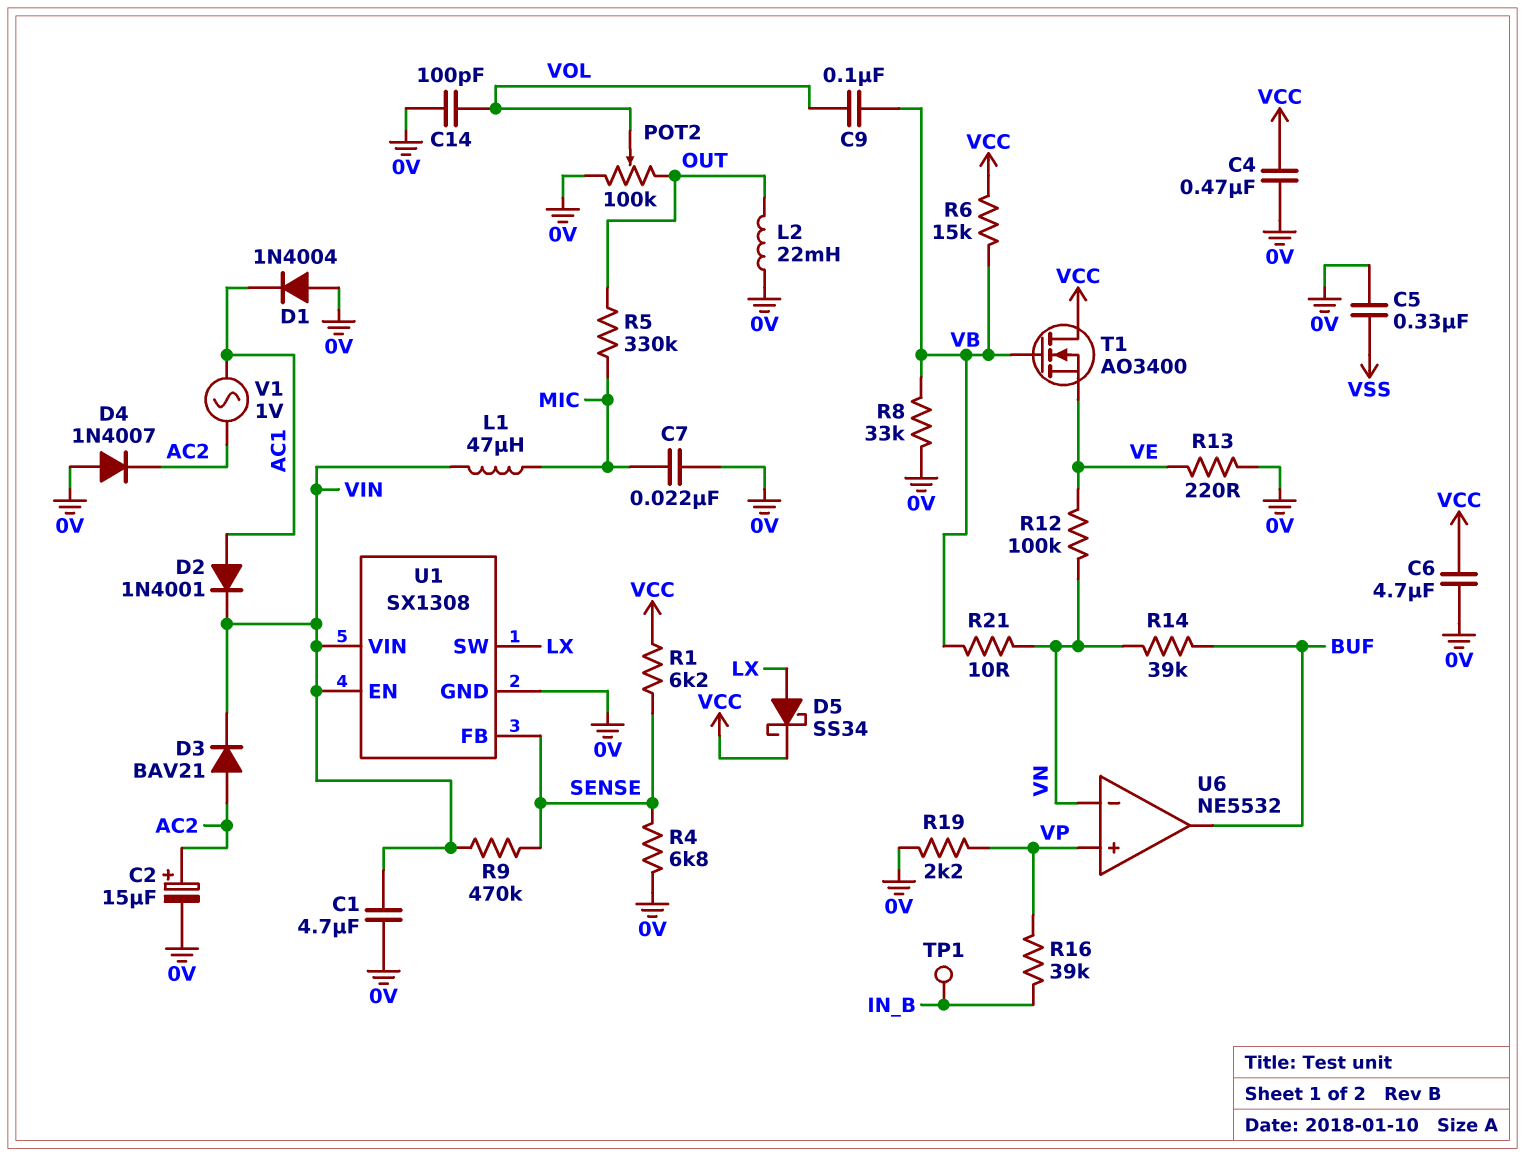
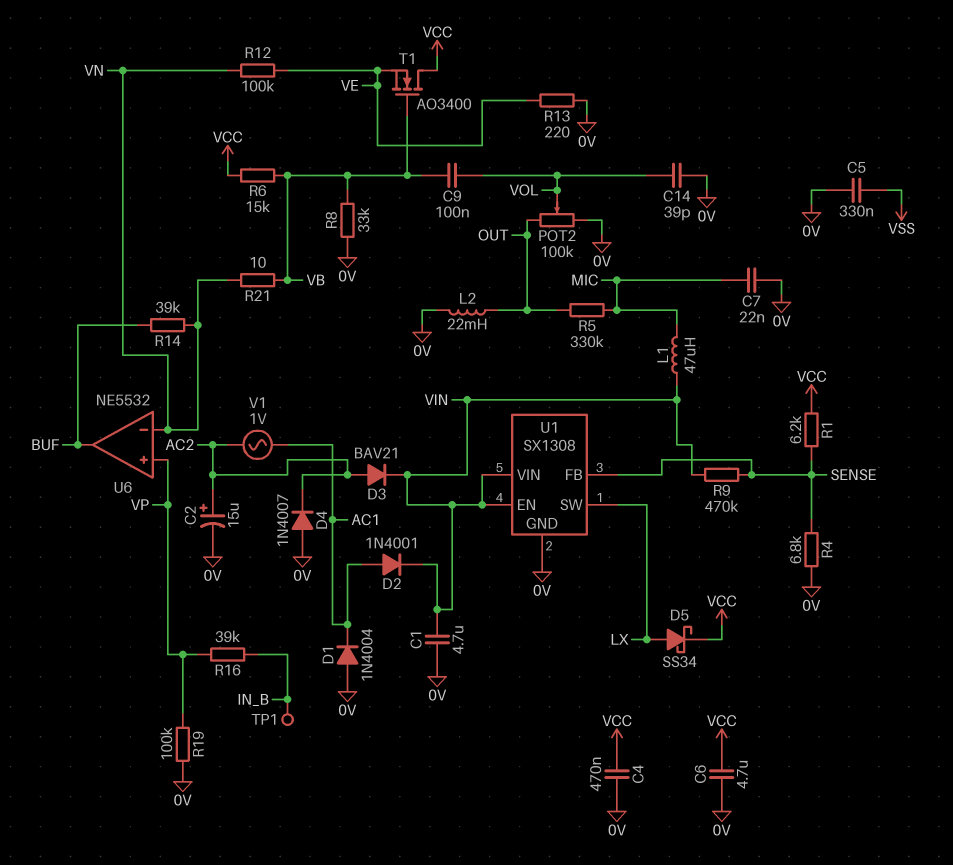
C14: 100pF (0V, VOL) -> 39pF (0V, VOL)
R19: 2.2k (0V, VP) -> 100k (0V, VP)

